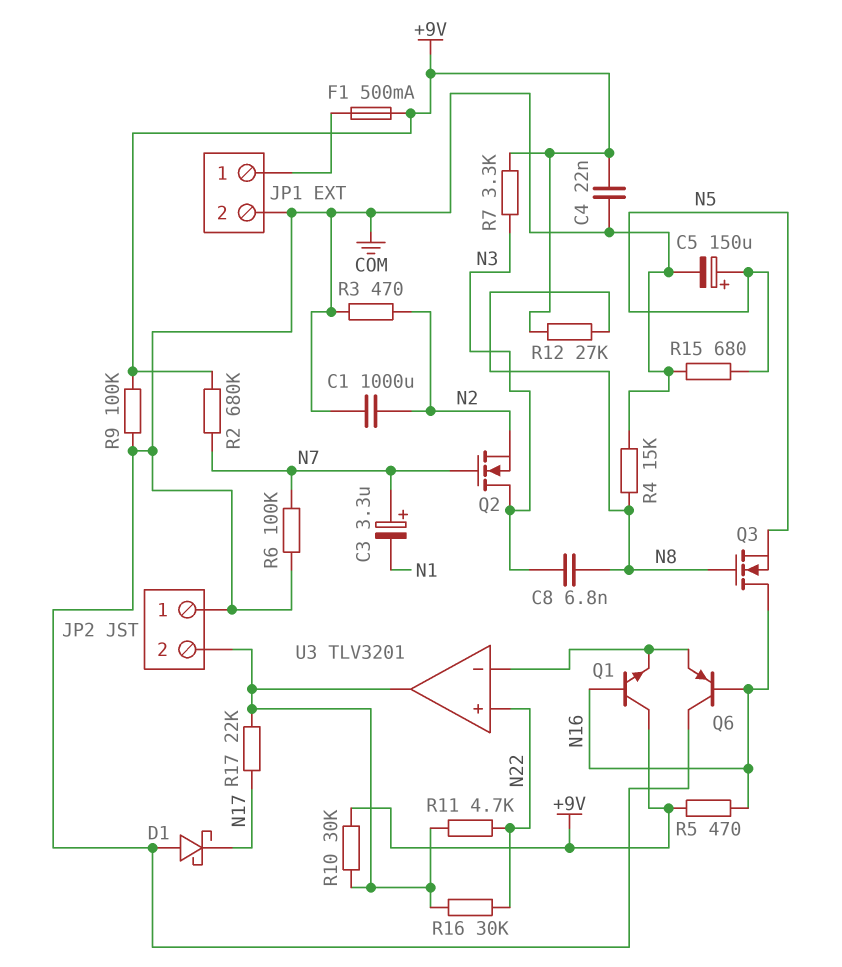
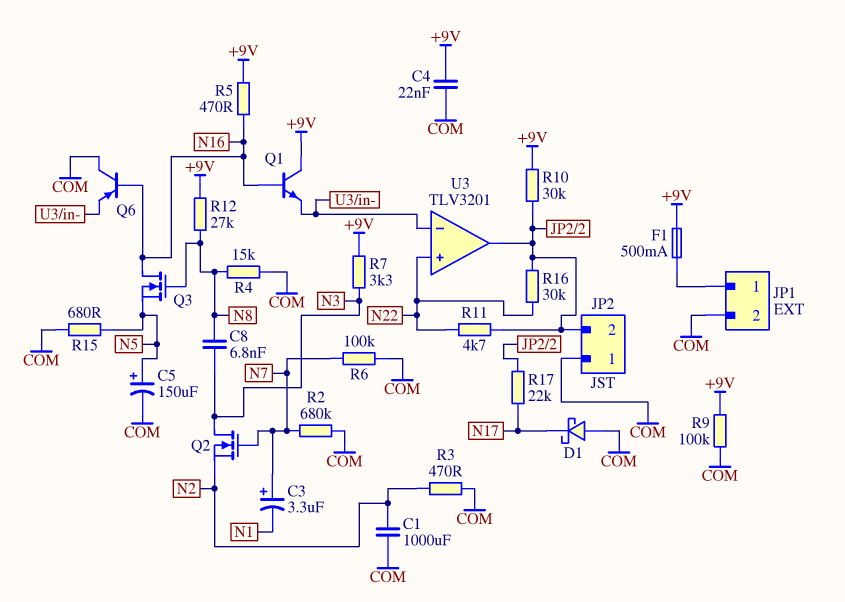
R2: 680k (+9V, N7) -> 680k (COM, N7)

